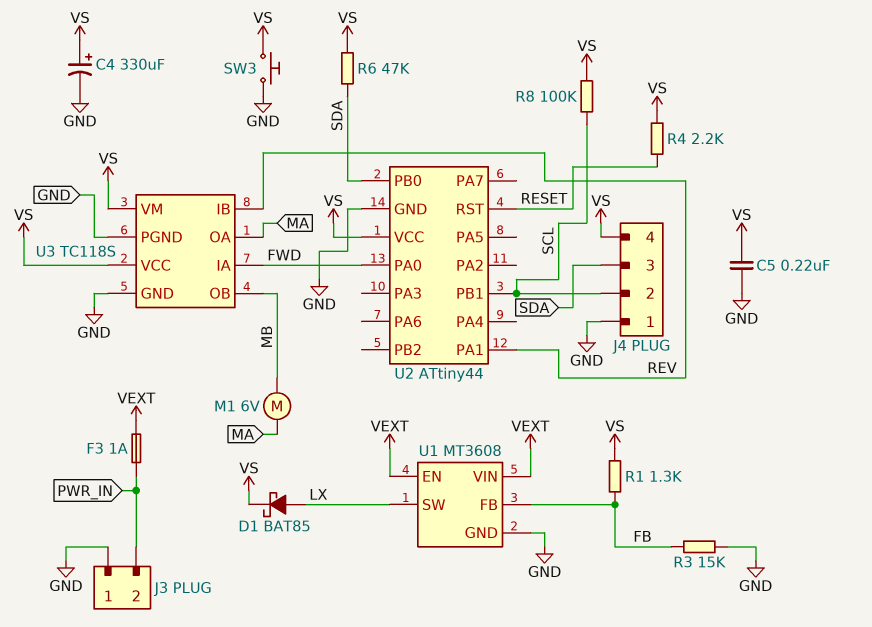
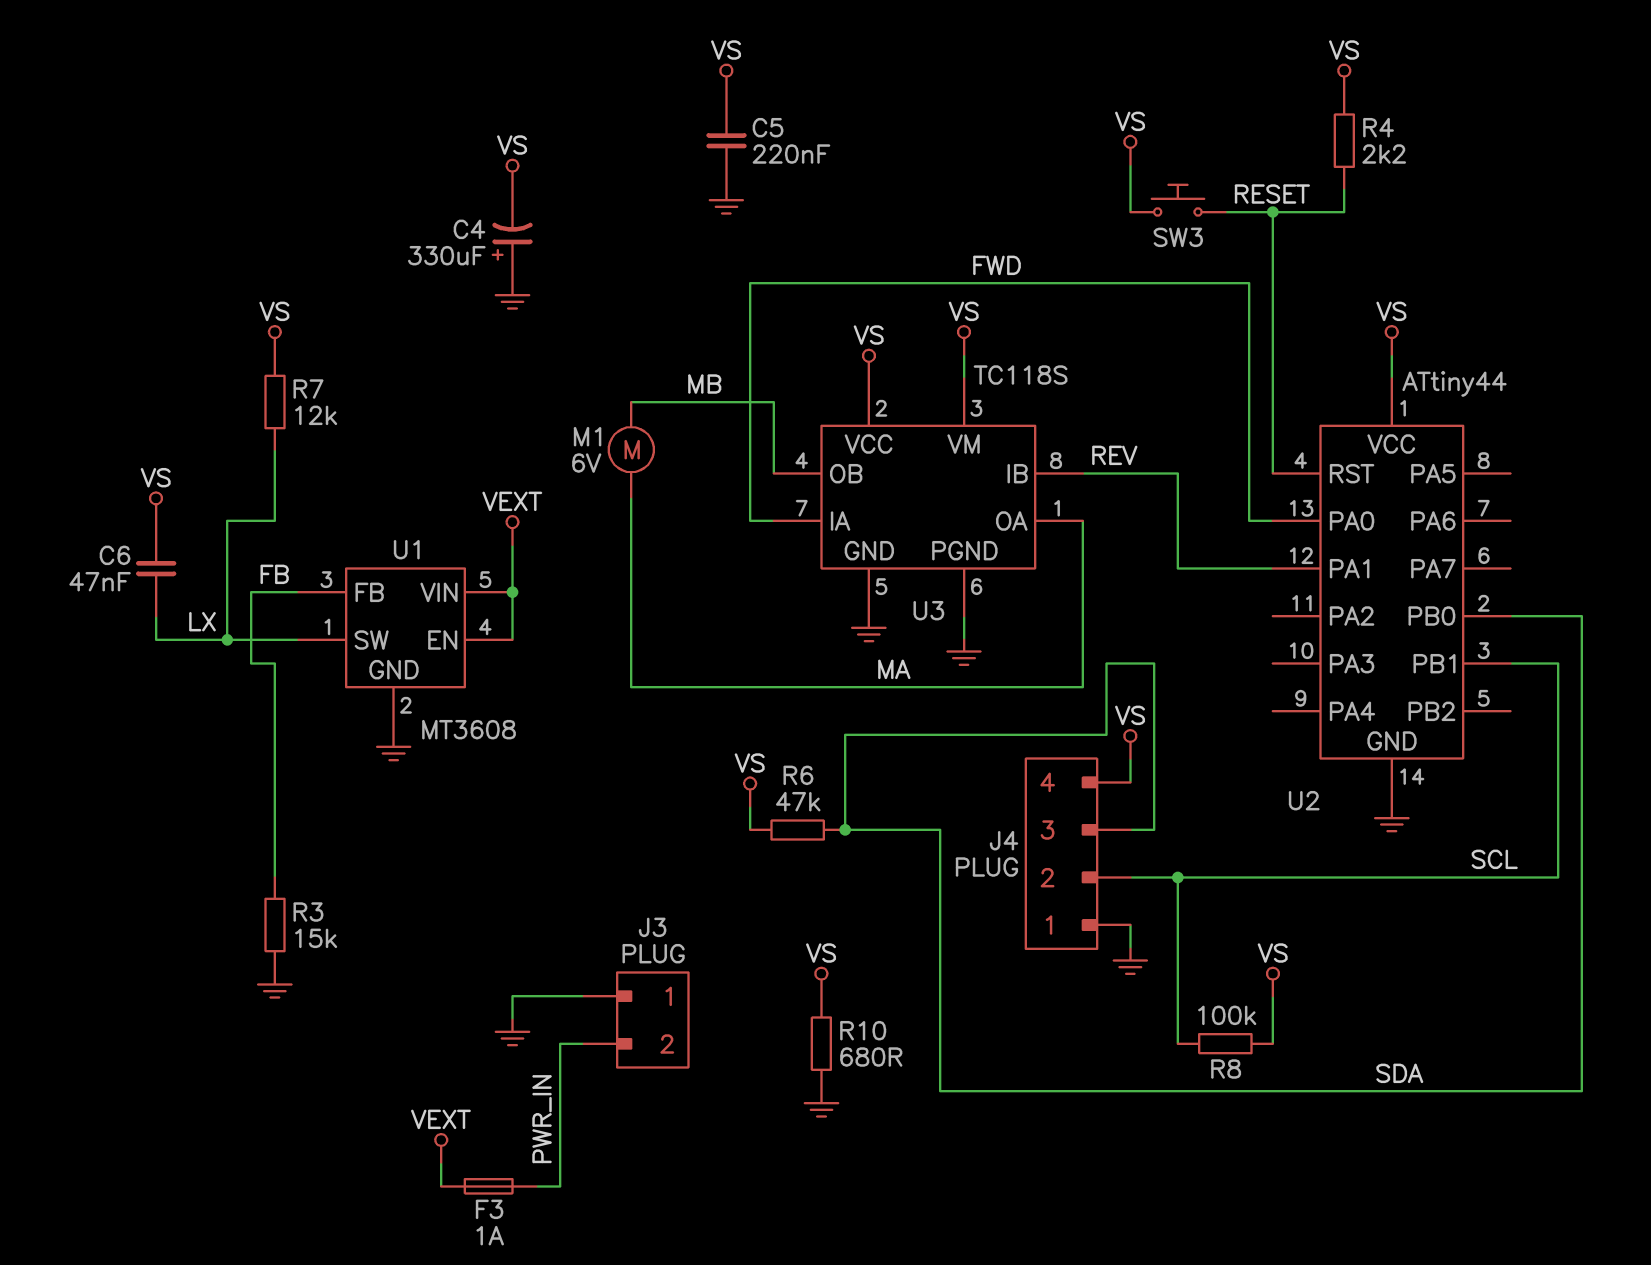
C4: 330uF (plus VS, minus GND) -> 330uF (plus GND, minus VS)
C6: none -> 47nF (LX, VS)
D1: schottky BAT85 (A LX, K VS) -> none
R1: 1.3k (FB, VS) -> none
R7: none -> 12k (LX, VS)
R10: none -> 680 (GND, VS)
SW3: button (GND, VS) -> button (RESET, VS)

